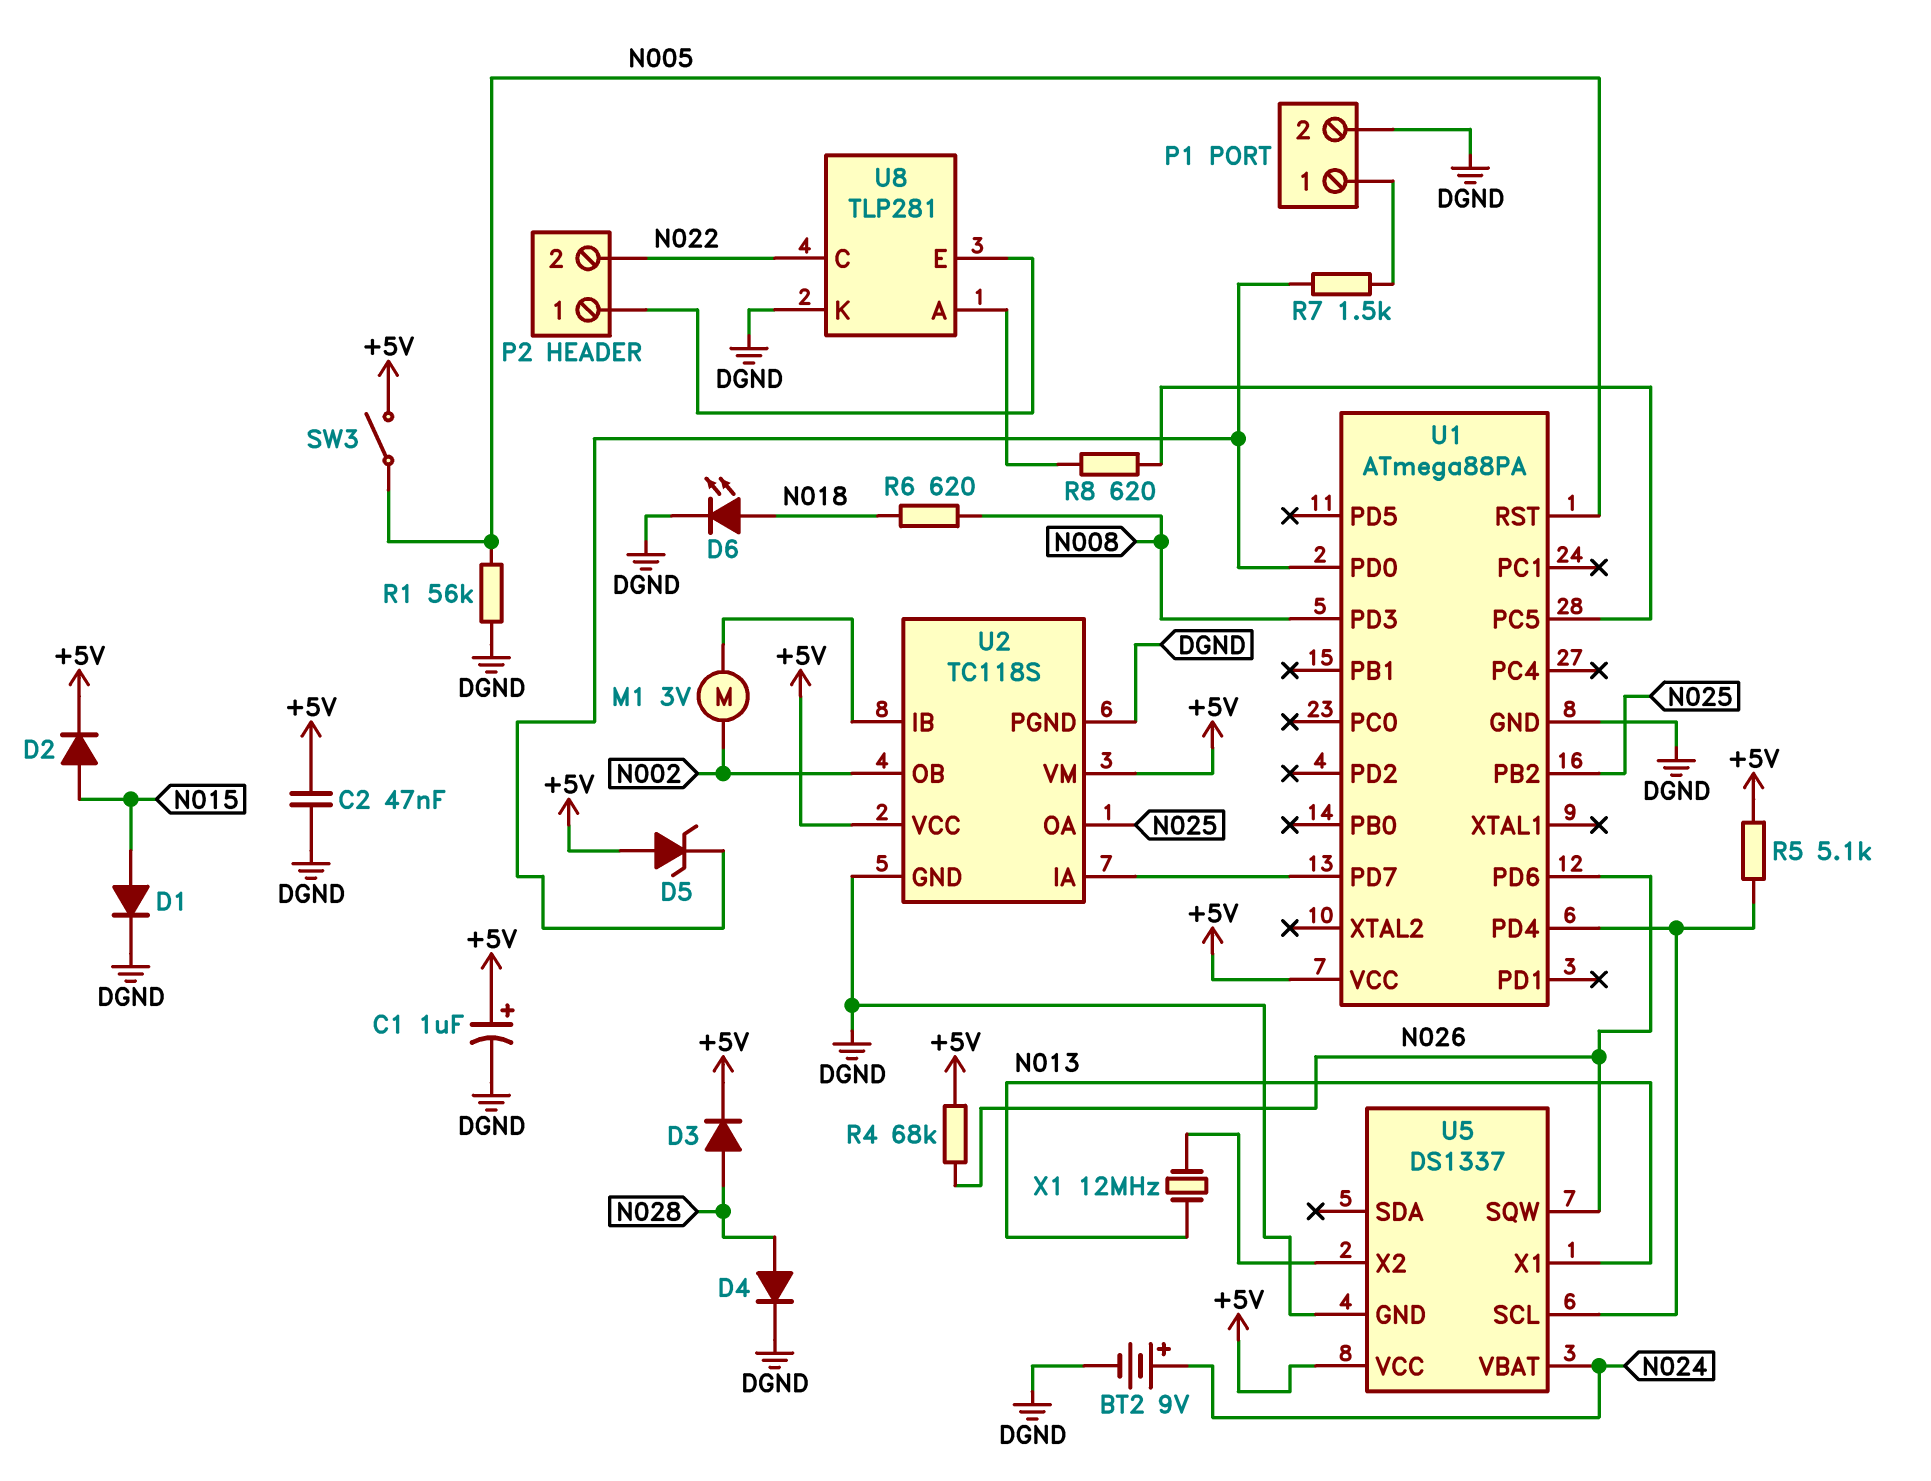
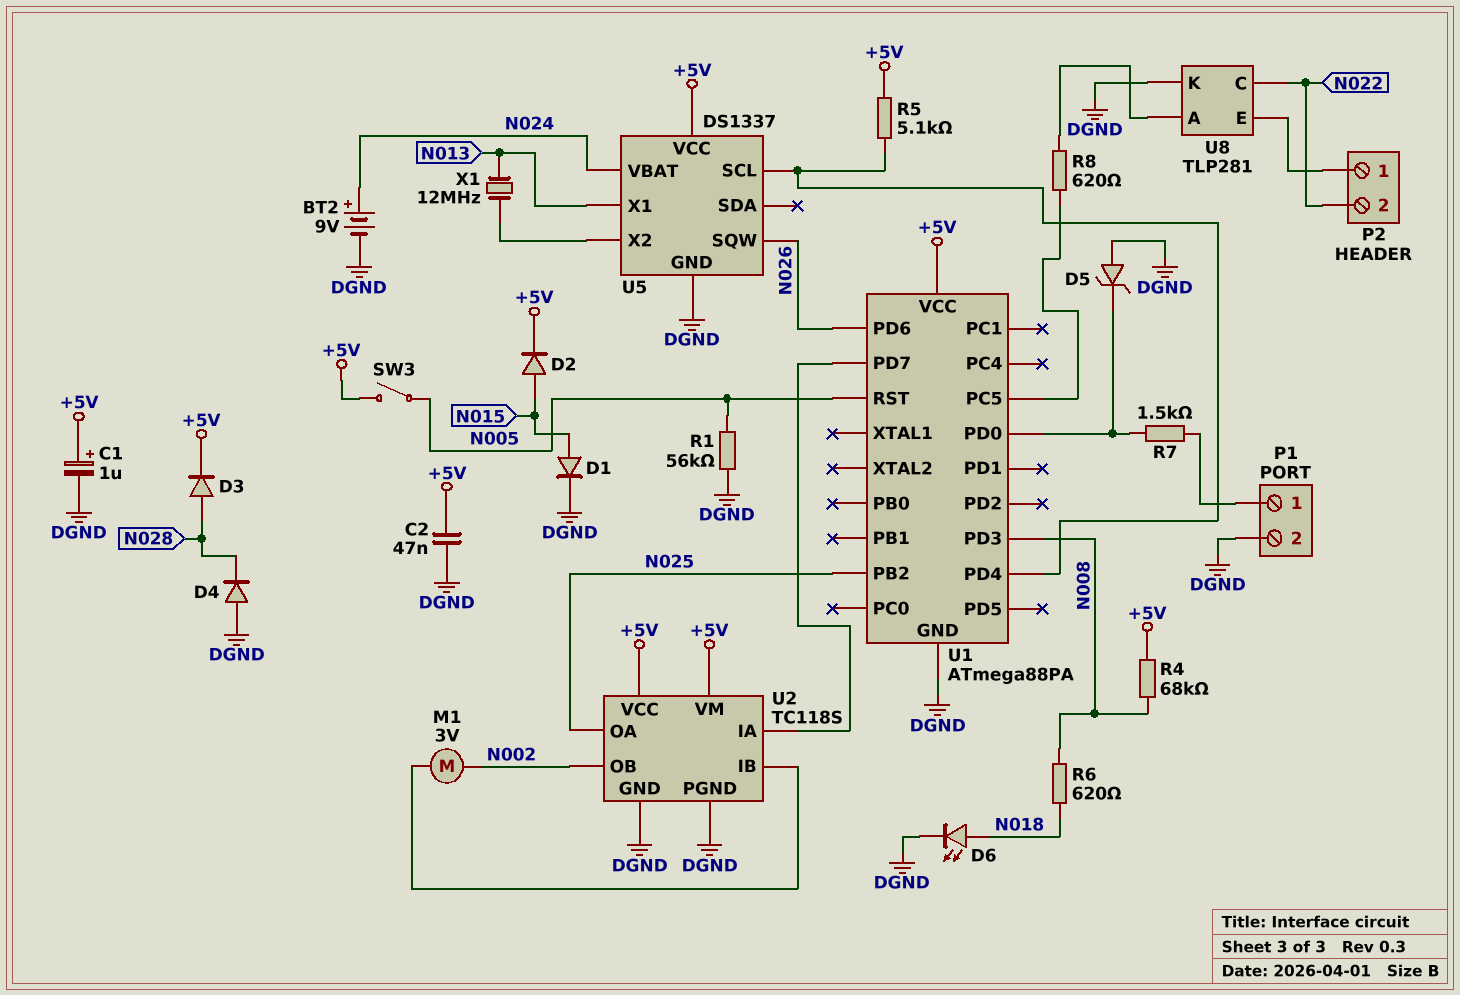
D4: diode (A N028, K DGND) -> diode (A DGND, K N028)
D5: zener (A +5V, K U1/PD0) -> zener (A DGND, K U1/PD0)
R4: 68k (+5V, N026) -> 68k (+5V, N008)

